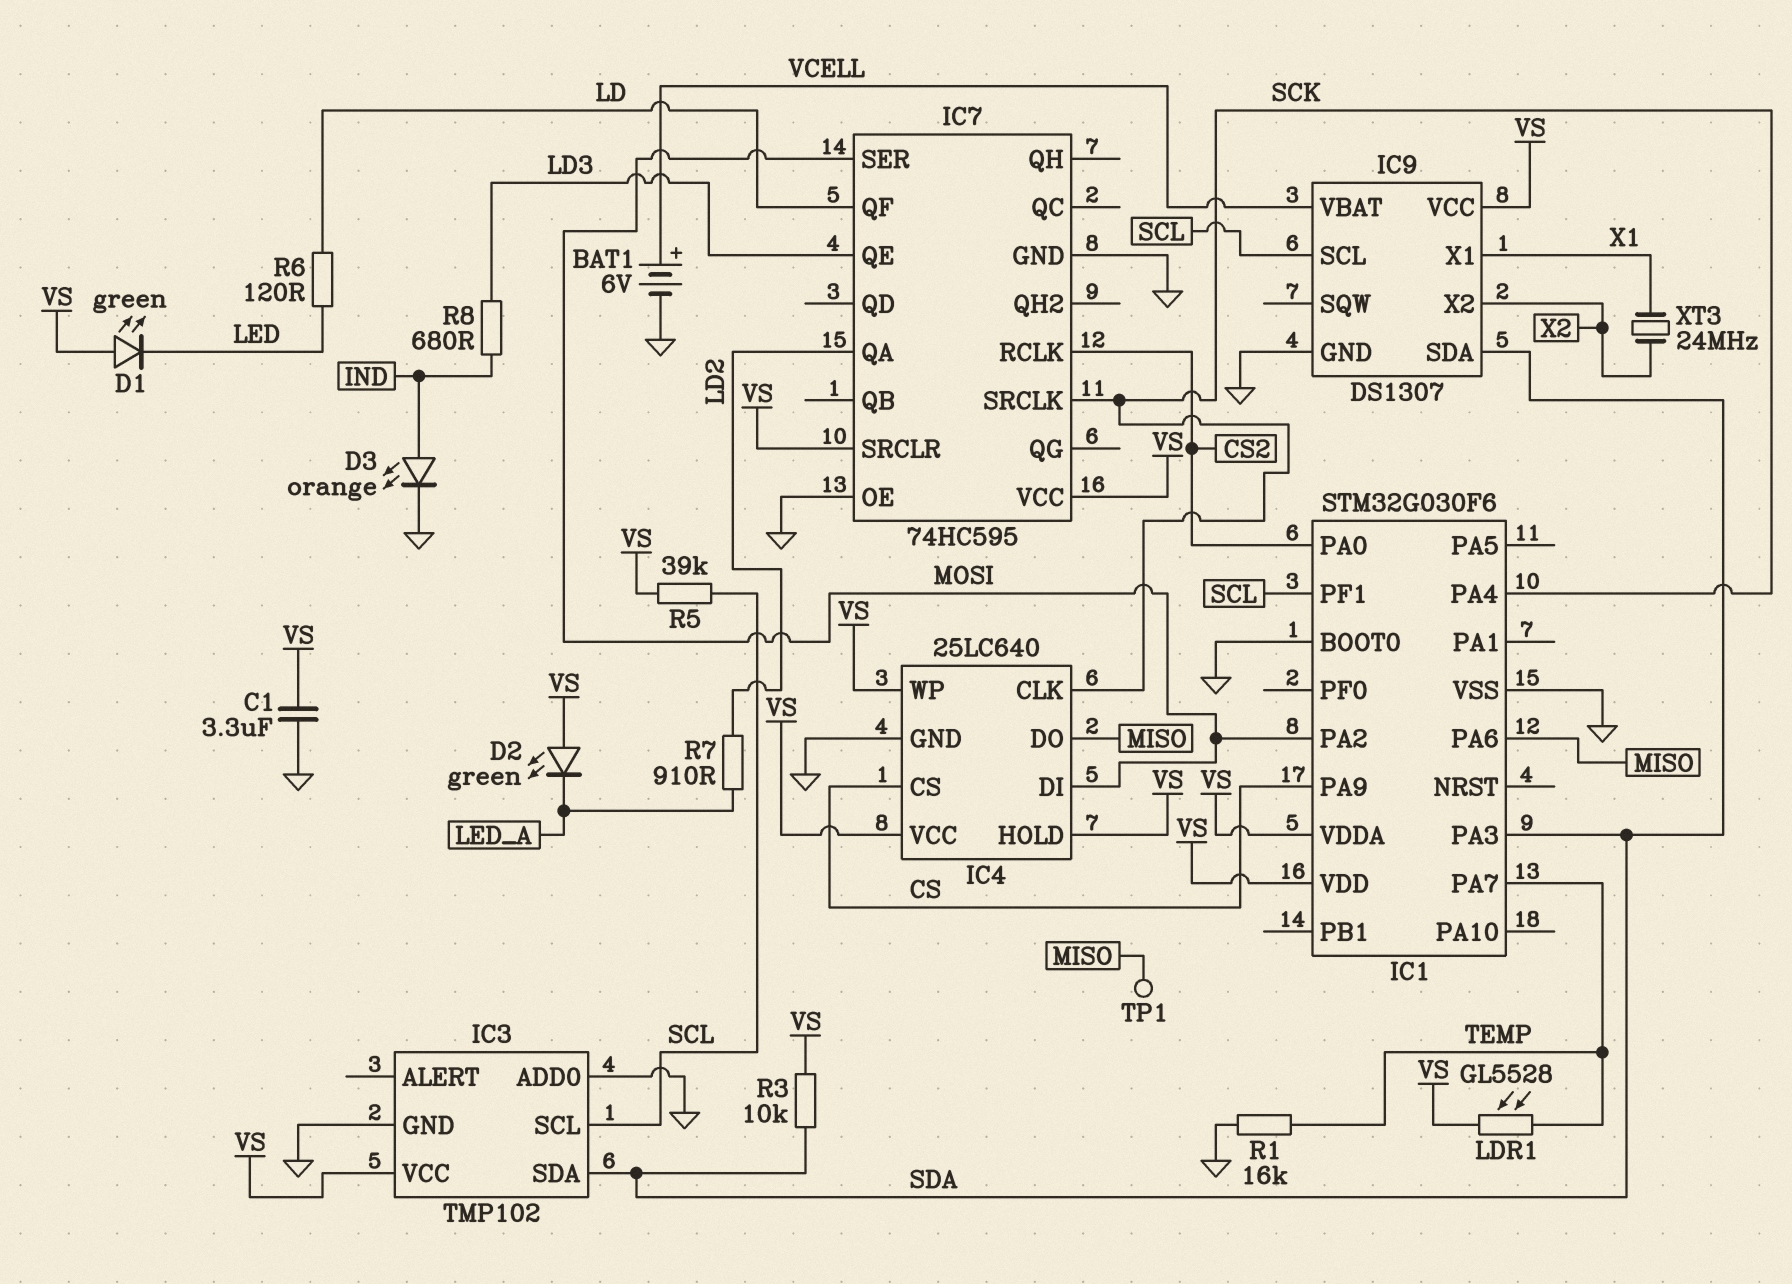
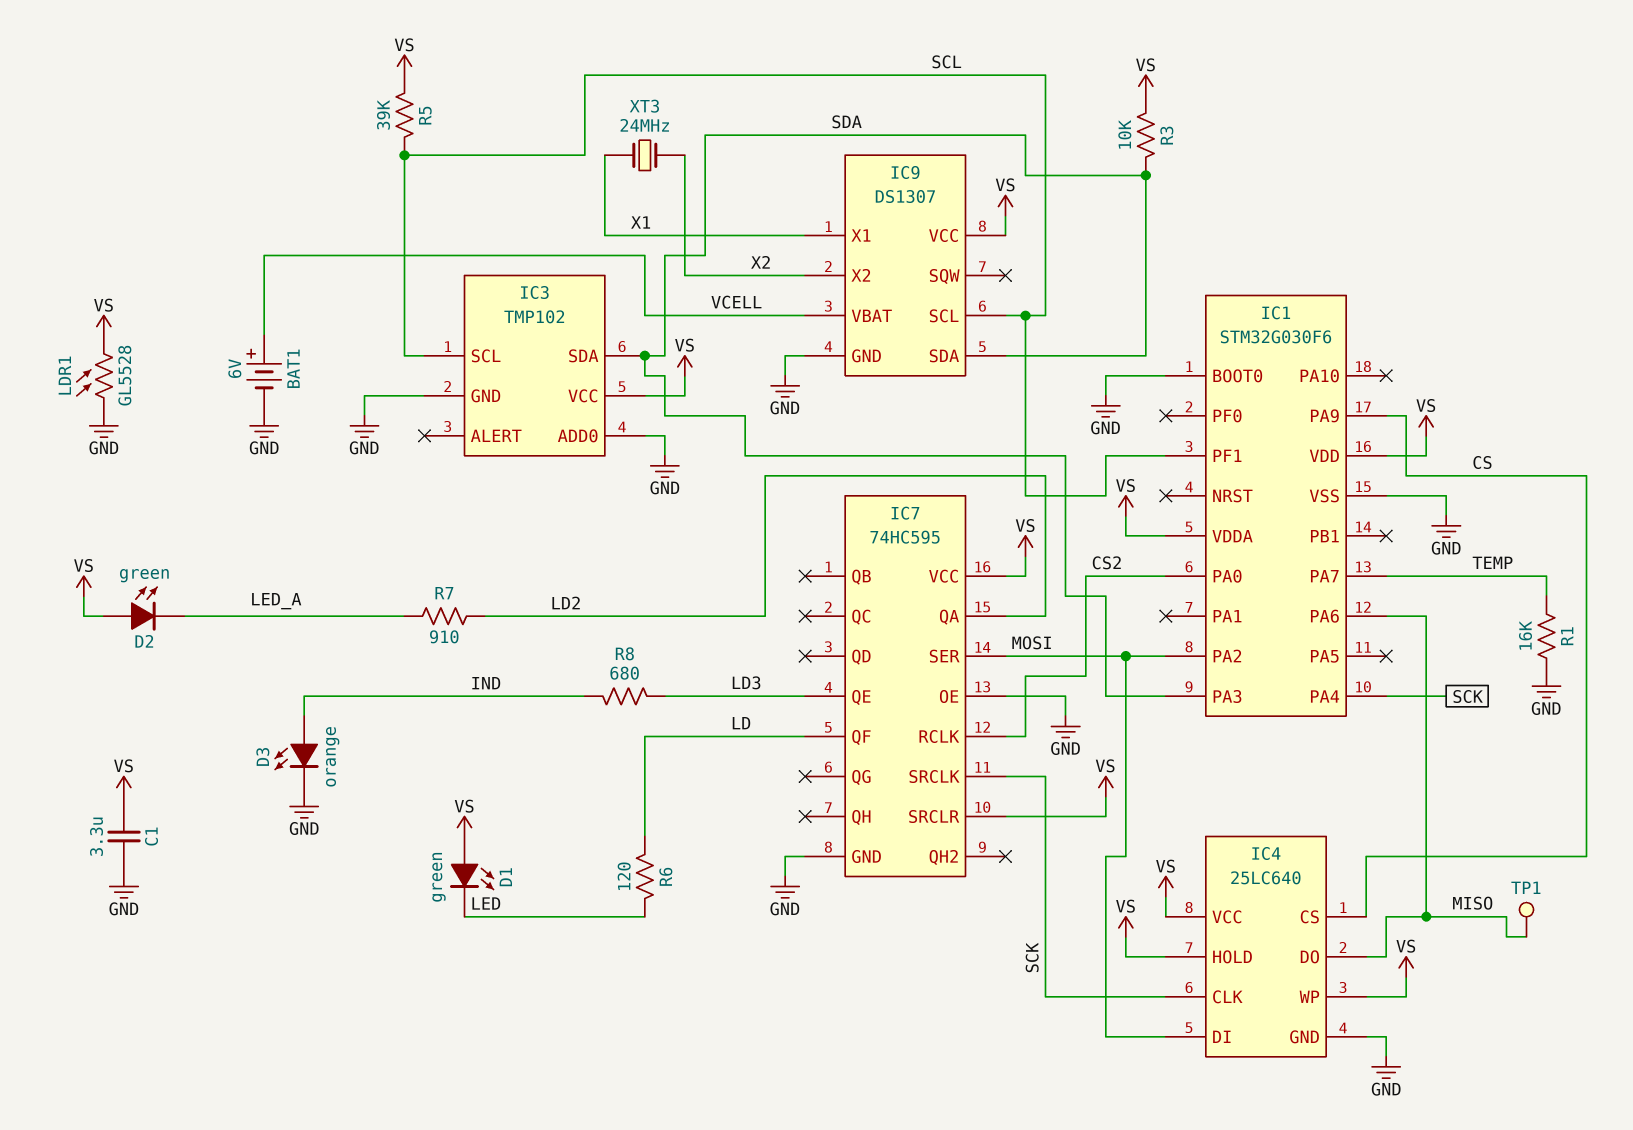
LDR1: GL5528 (TEMP, VS) -> GL5528 (GND, VS)

